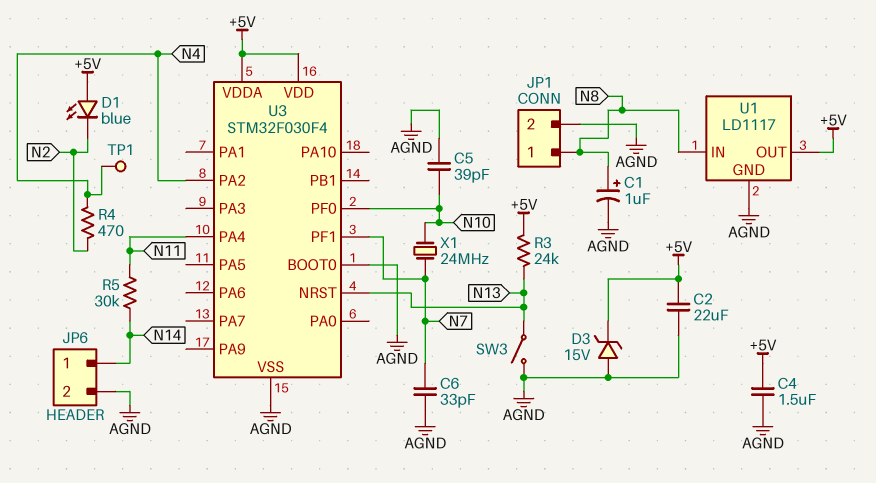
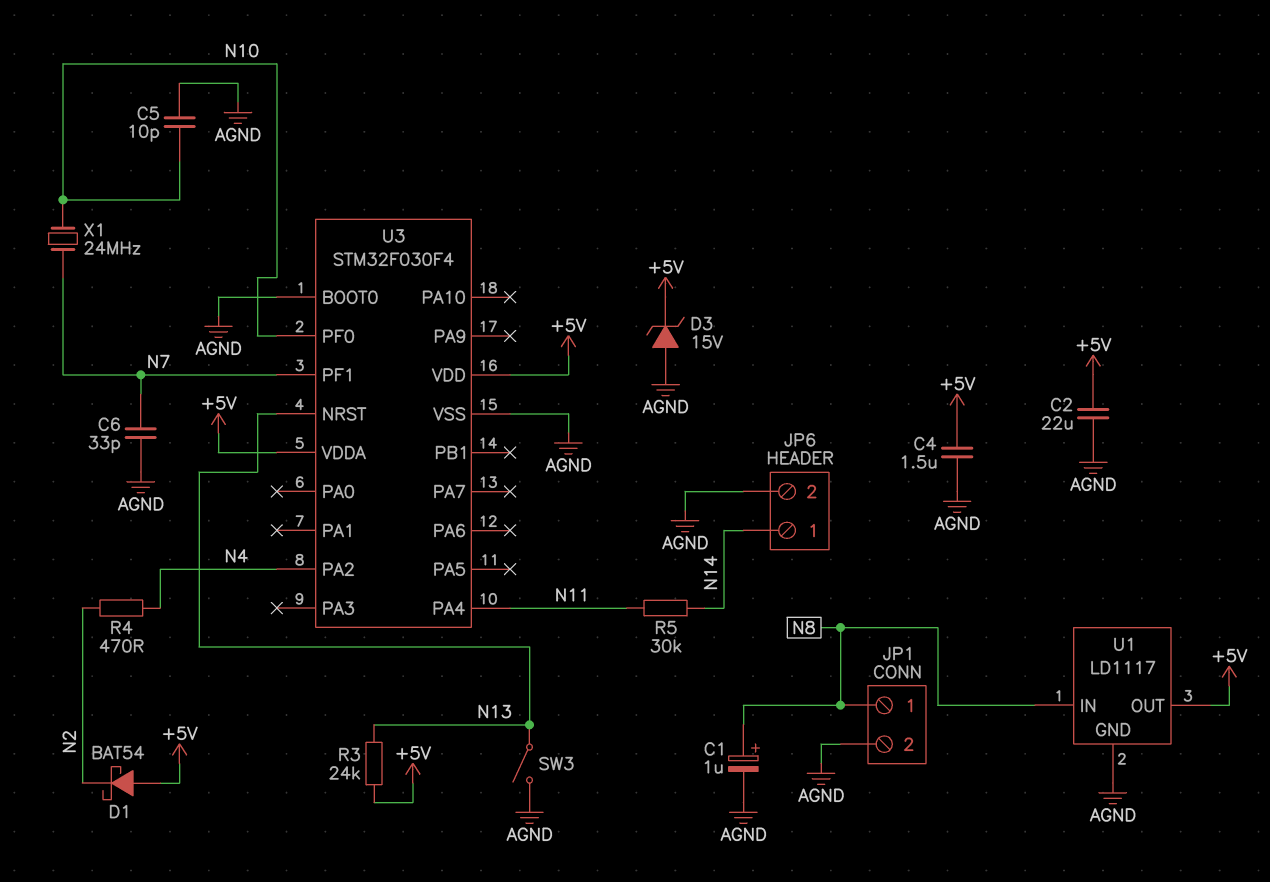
C5: 39pF (AGND, N10) -> 10pF (AGND, N10)
D1: LED blue (A +5V, K N2) -> schottky BAT54 (A +5V, K N2)
TP1: test point (N4) -> none

